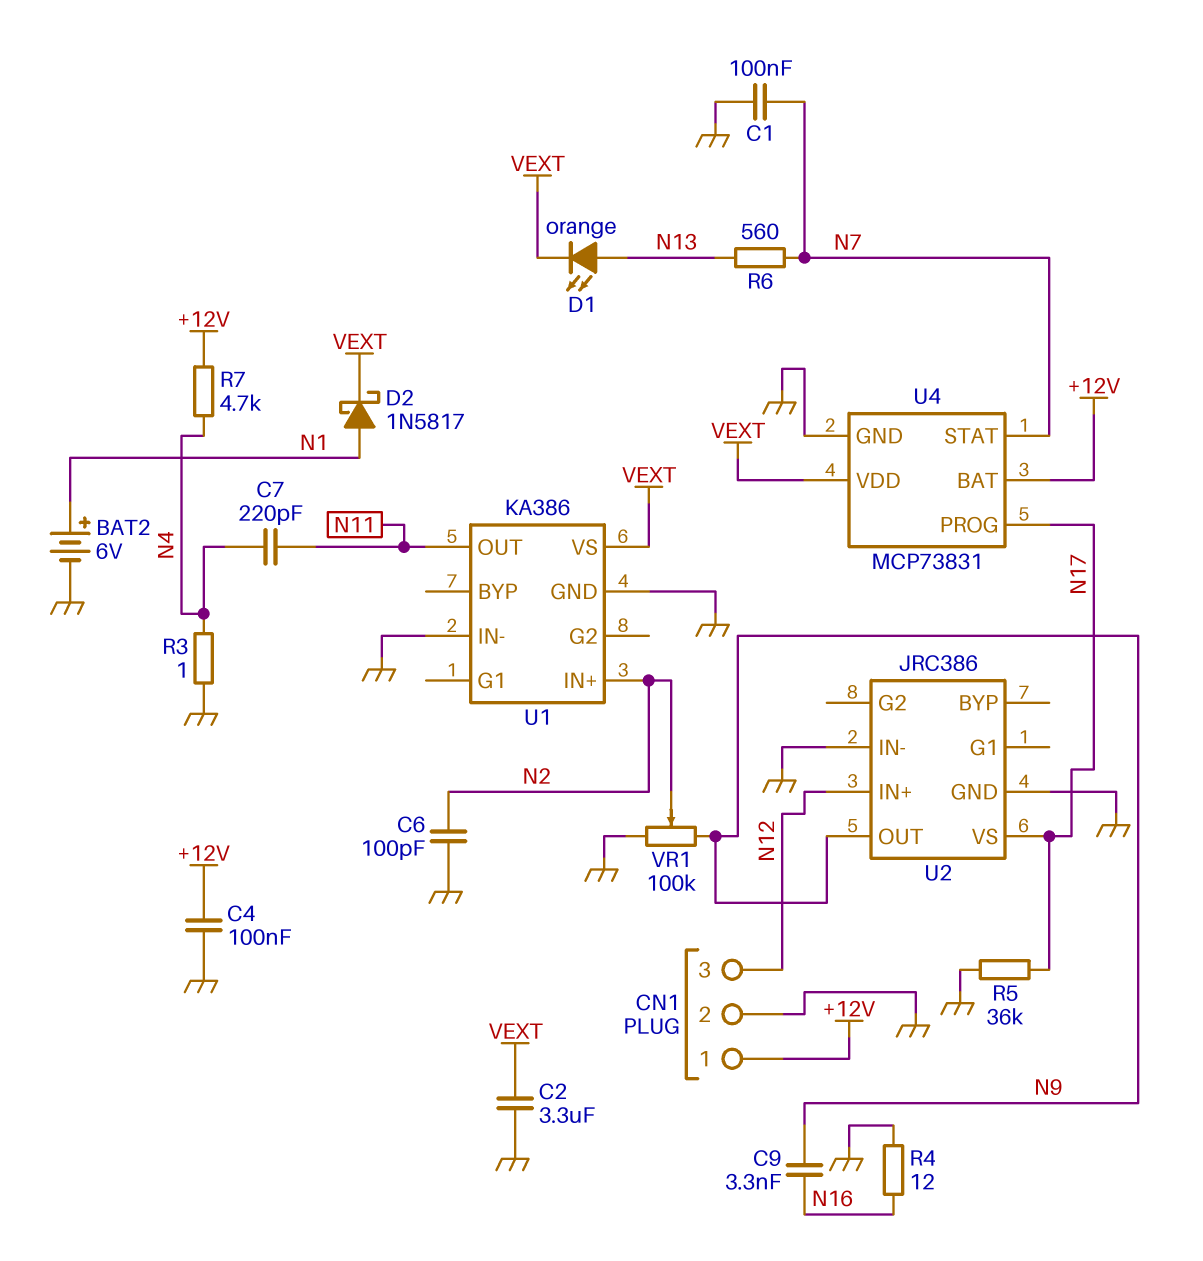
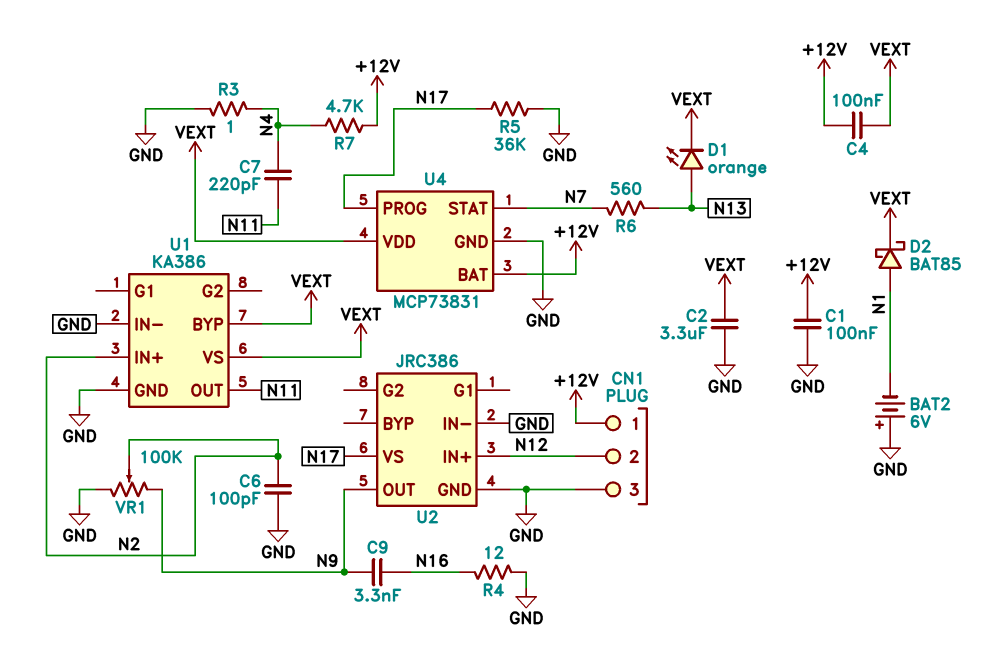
BAT2: 6V (plus N1, minus GND) -> 6V (plus GND, minus N1)
C1: 100nF (GND, N7) -> 100nF (+12V, GND)
C4: 100nF (+12V, GND) -> 100nF (+12V, VEXT)
CN1 pin 2: GND -> N12
CN1 pin 3: N12 -> GND
D2: schottky 1N5817 (A N1, K VEXT) -> schottky BAT85 (A N1, K VEXT)
U1 pin BYP: none -> VEXT

